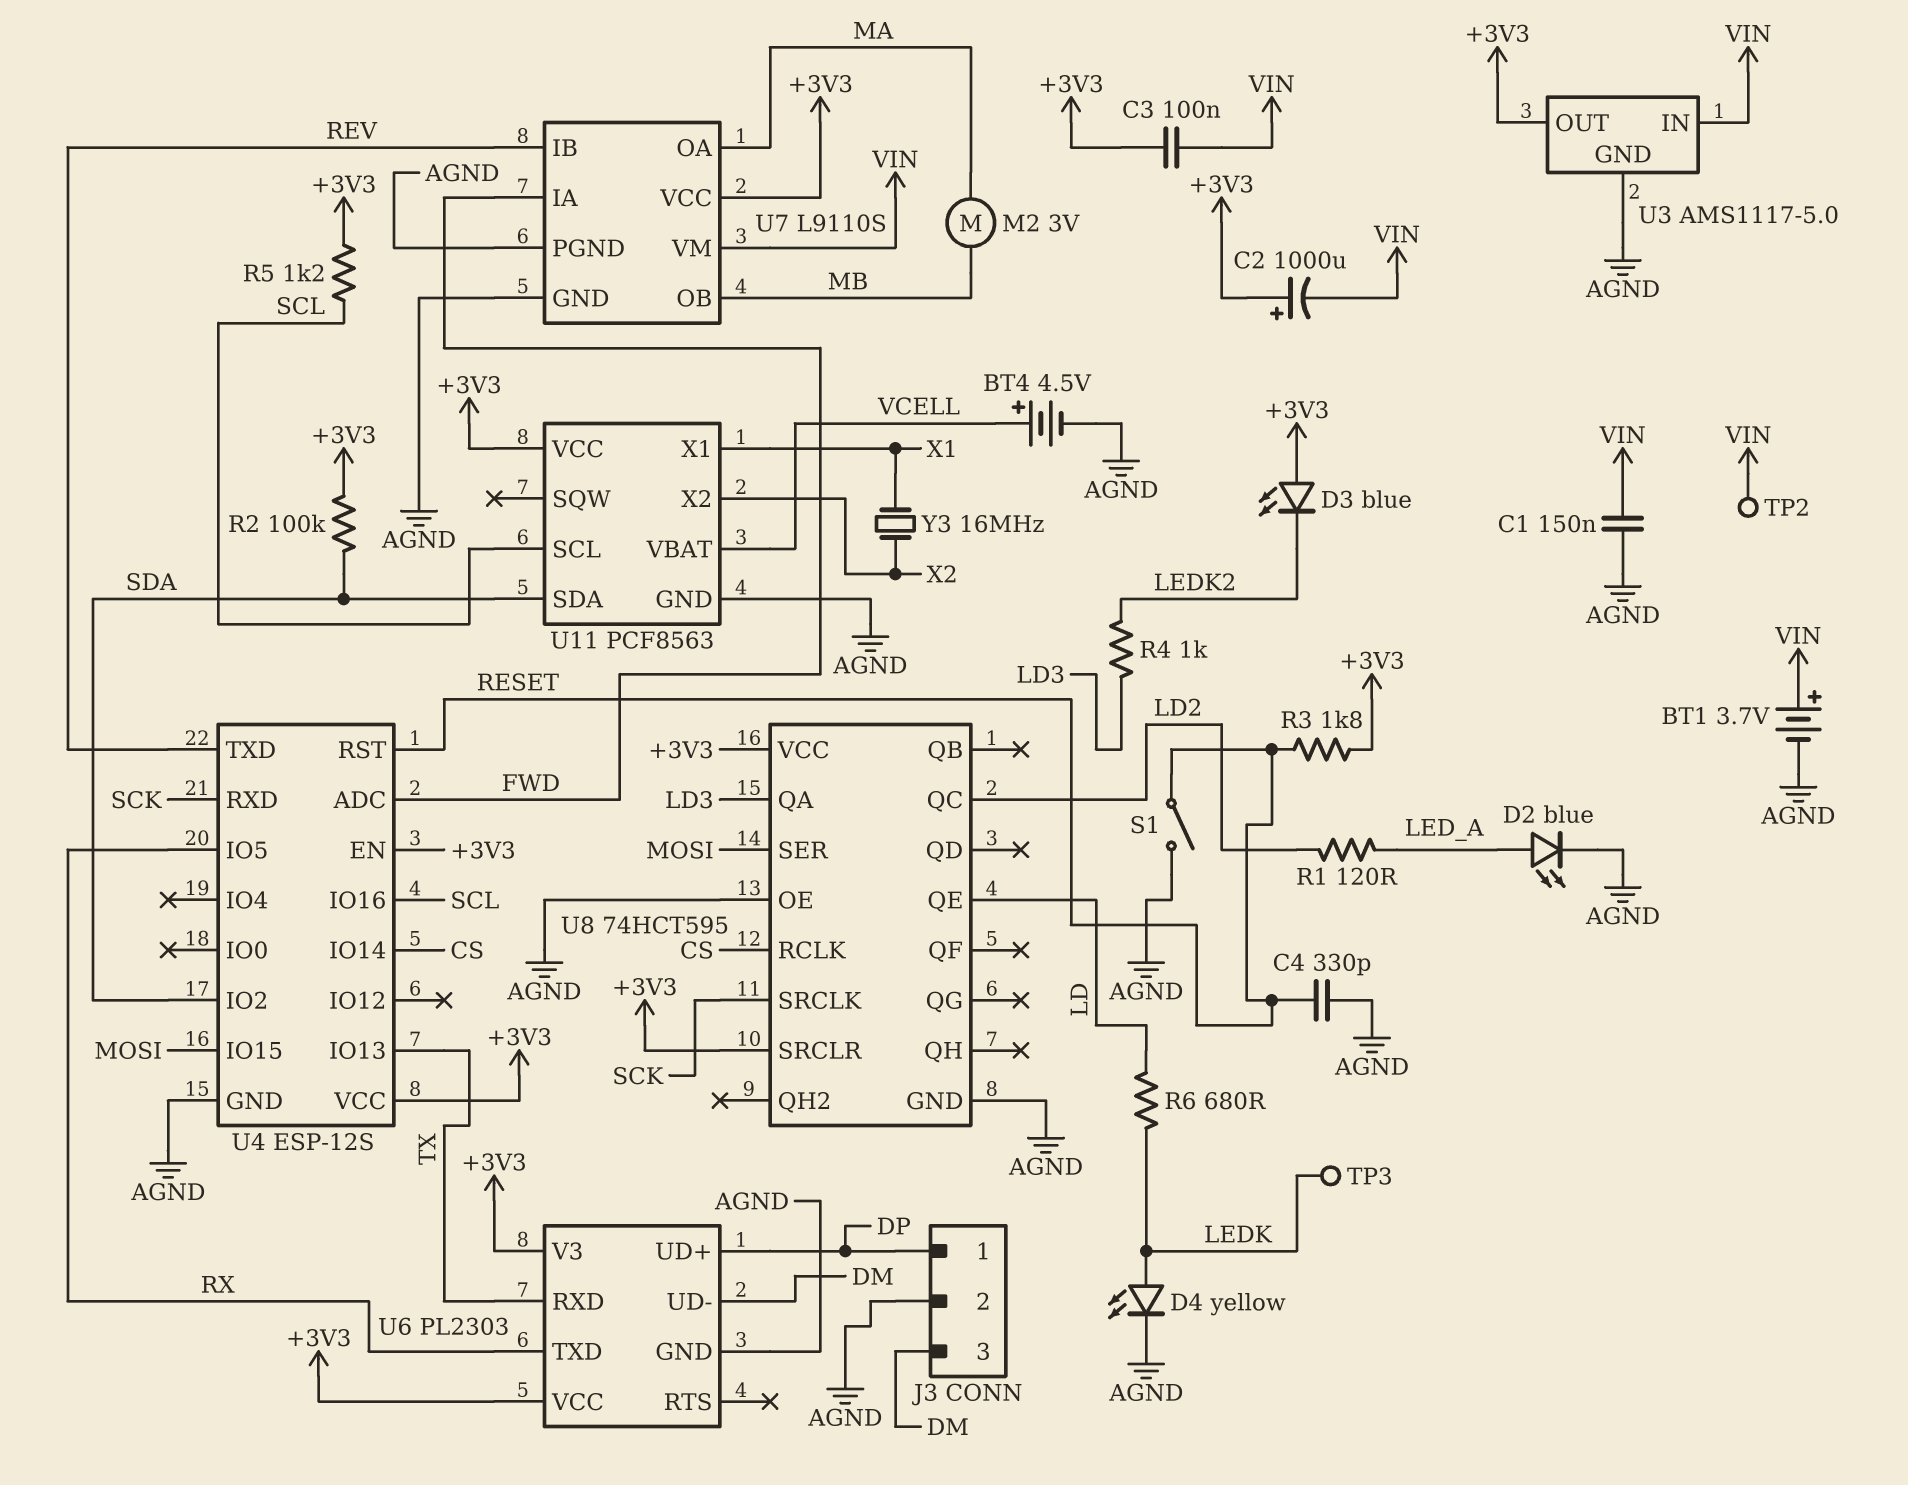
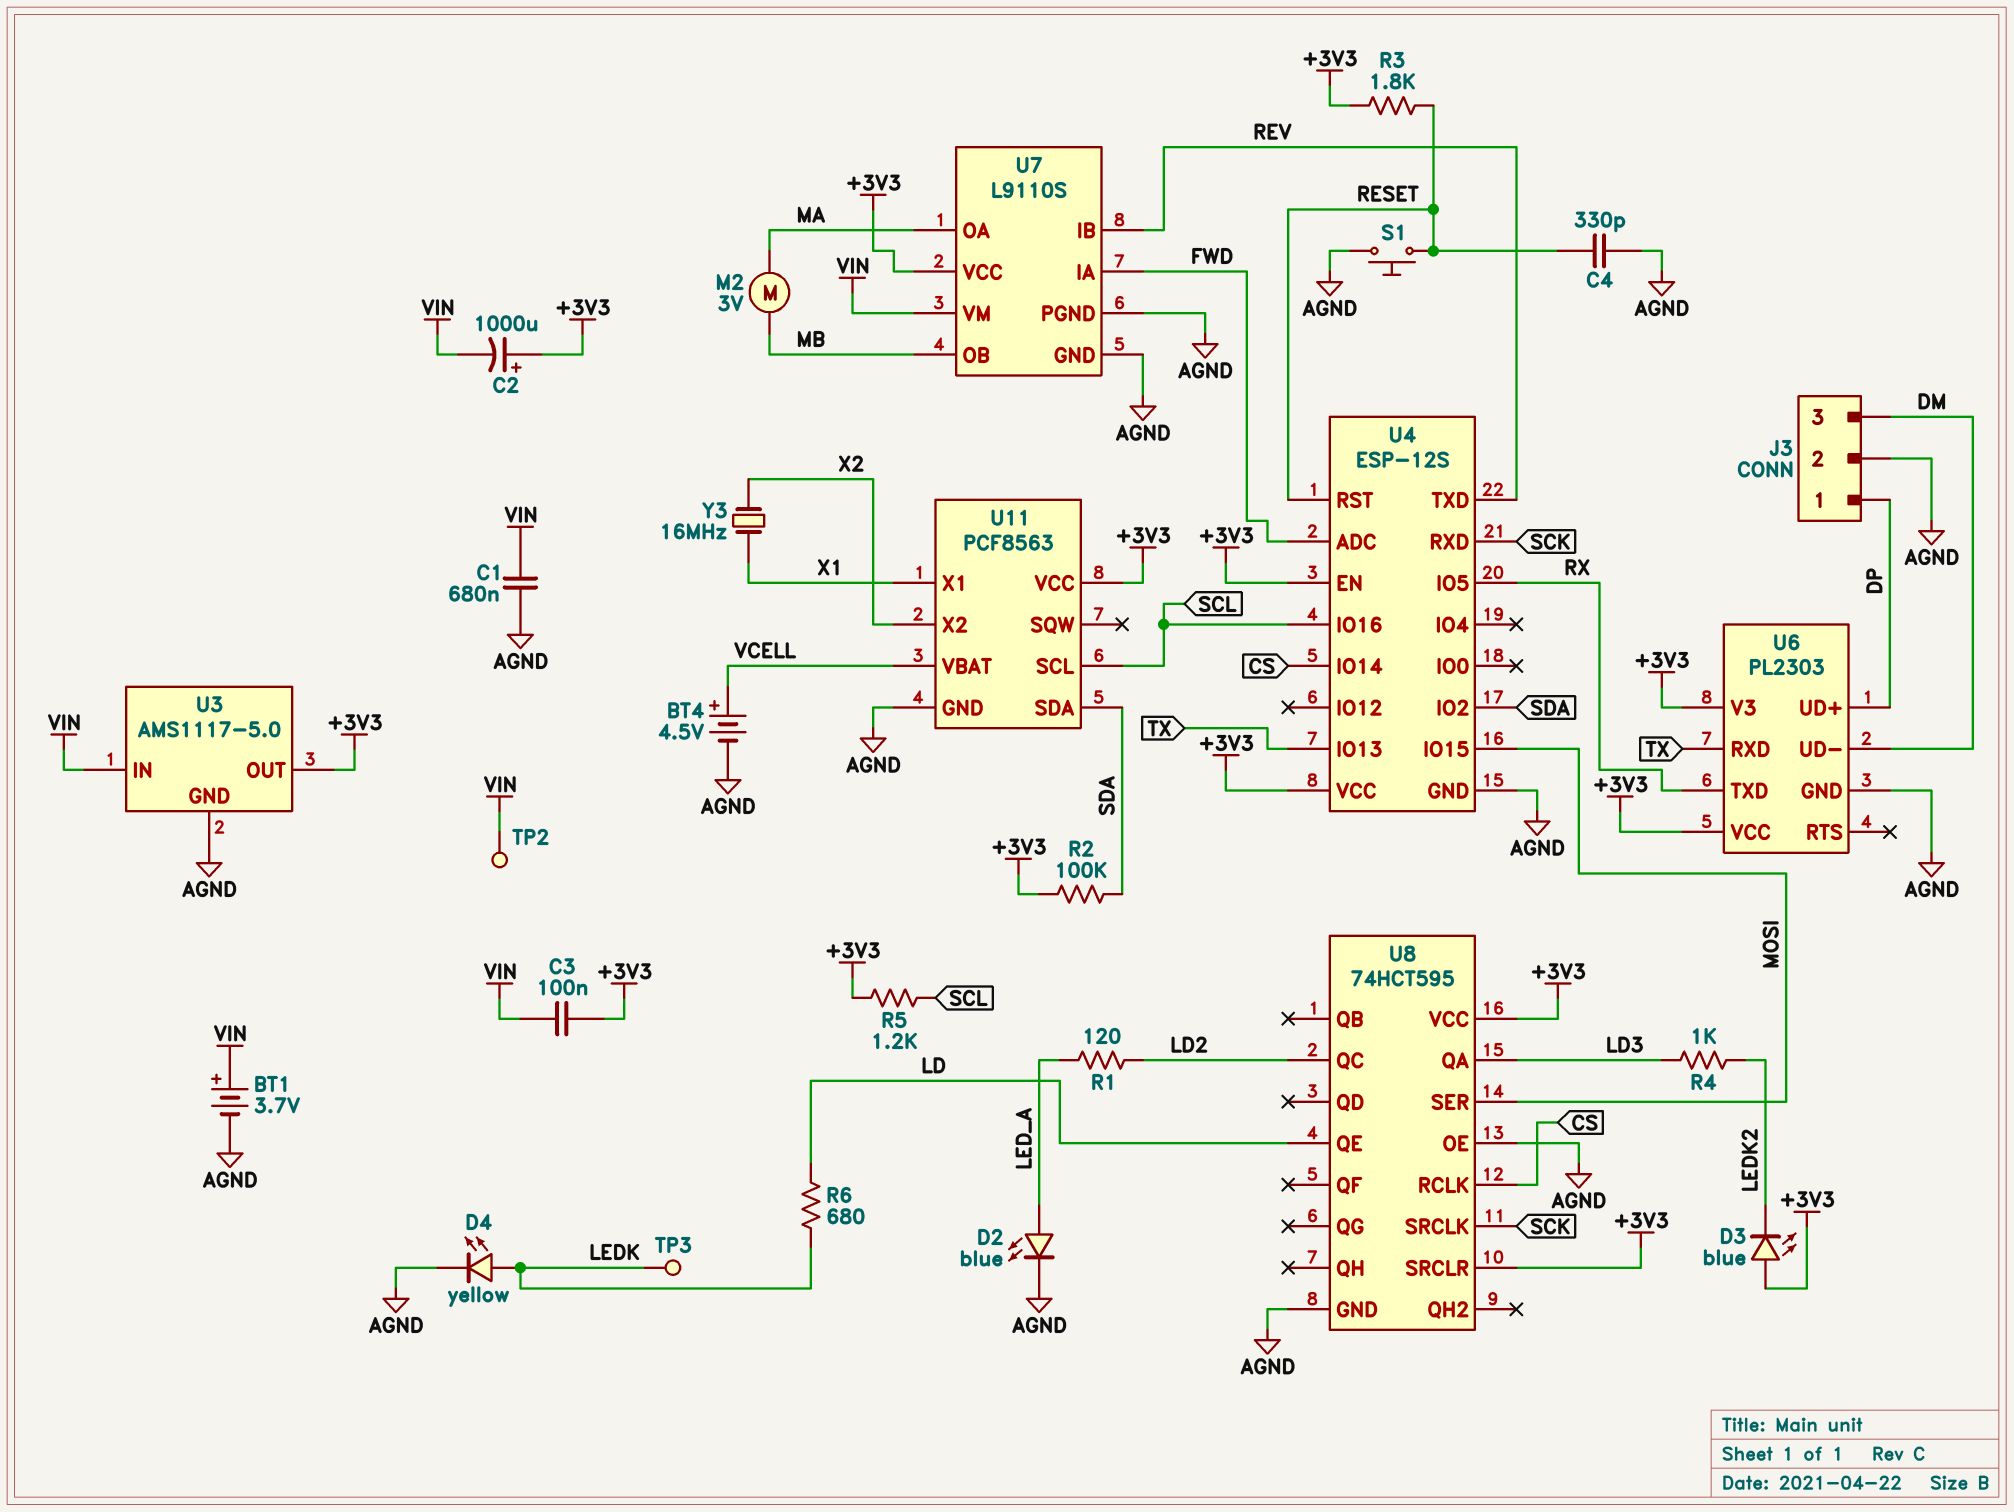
C1: 150nF (AGND, VIN) -> 680nF (AGND, VIN)
S1: switch (AGND, RESET) -> button (AGND, RESET)

